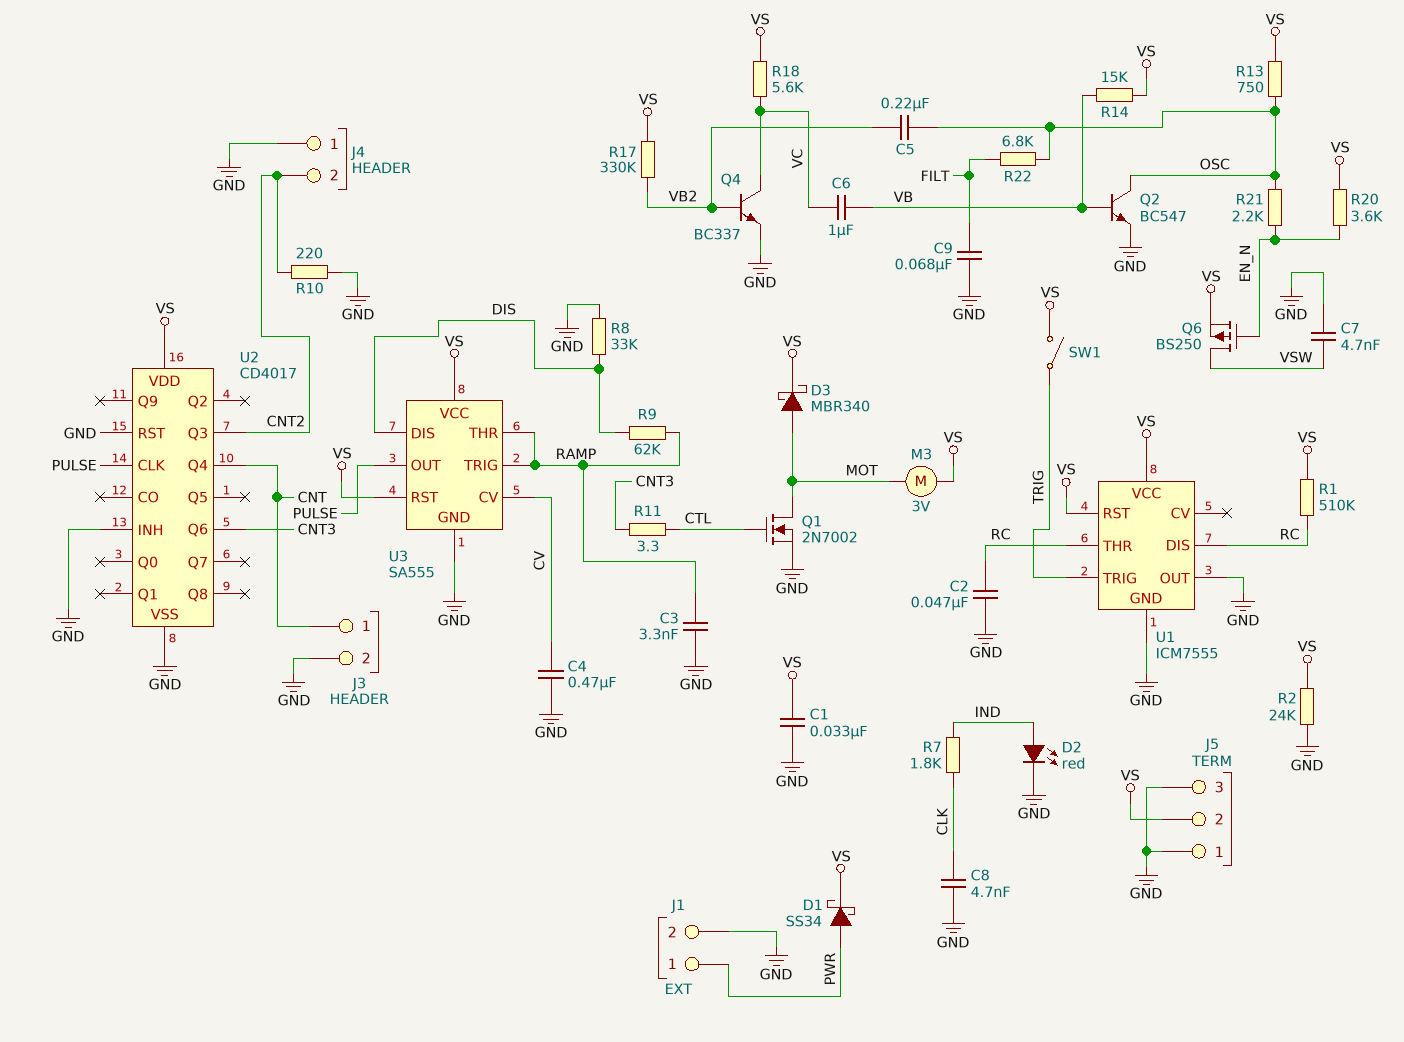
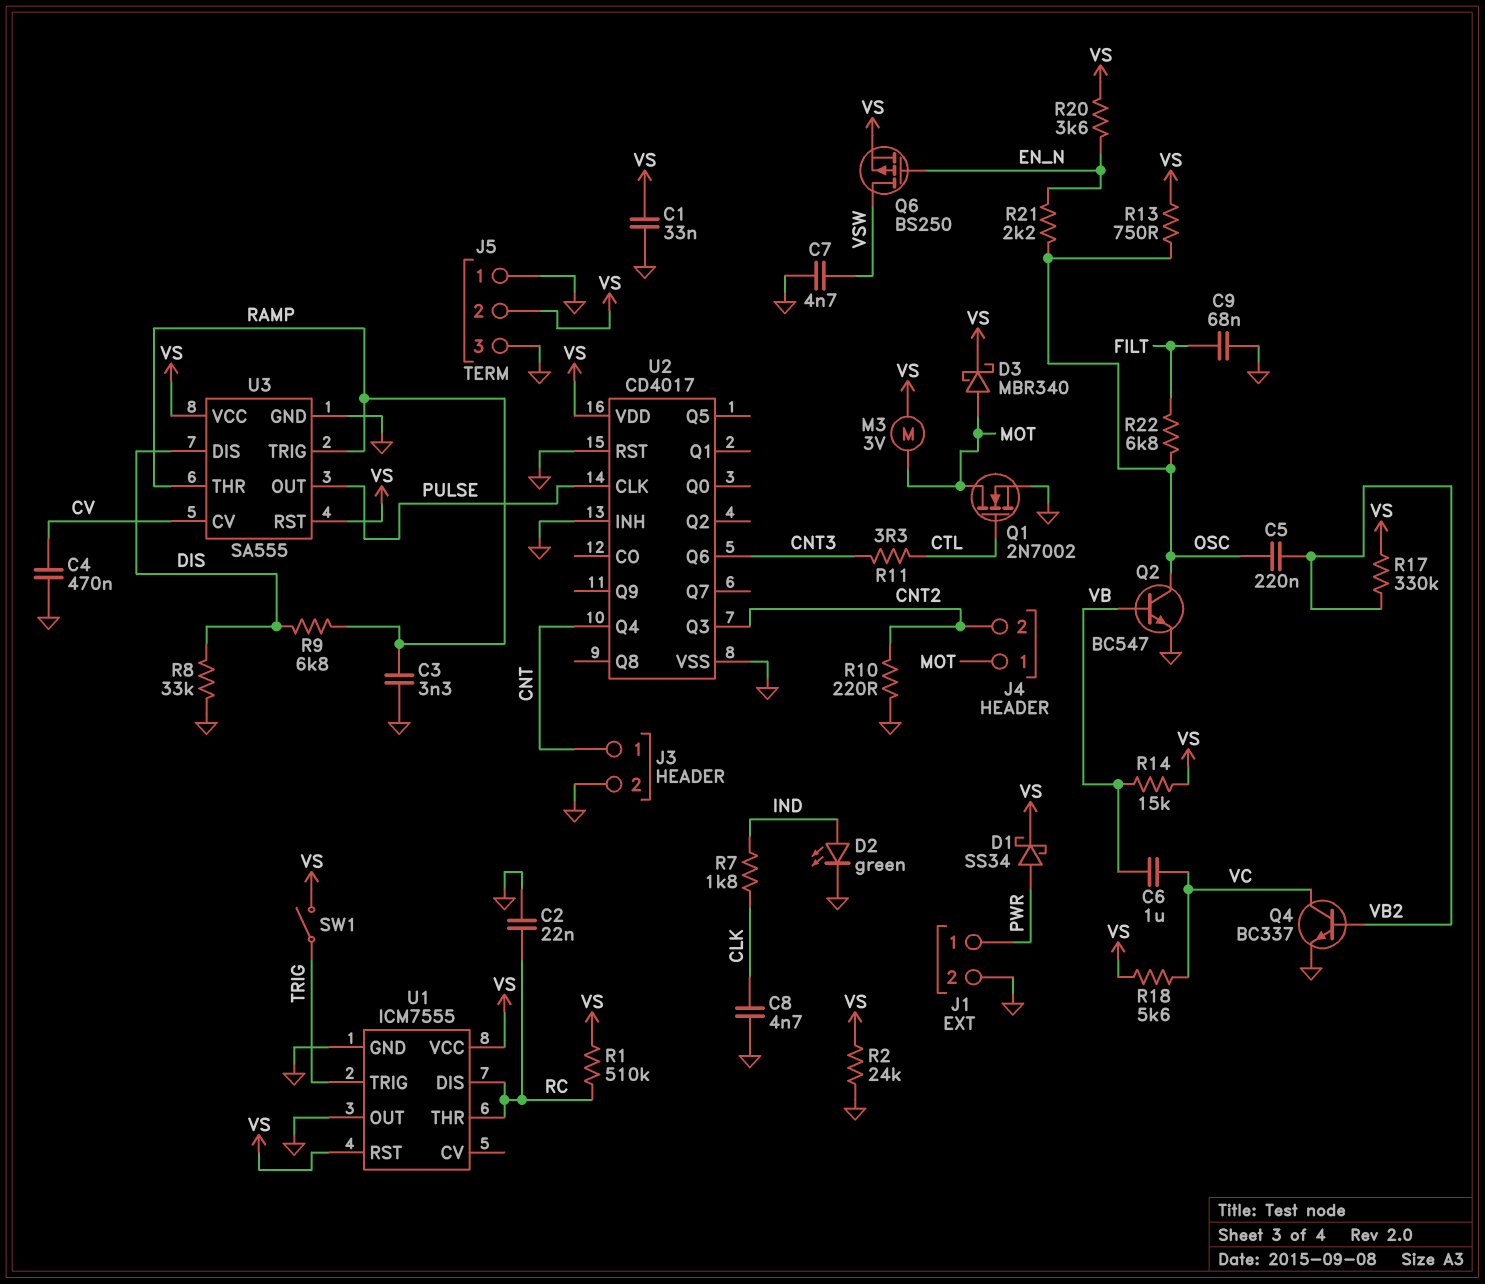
C2: 47nF (GND, RC) -> 22nF (GND, RC)
D2: LED red (A IND, K GND) -> LED green (A IND, K GND)
J4 pin 1: GND -> MOT
R9: 62k (DIS, RAMP) -> 6.8k (DIS, RAMP)

